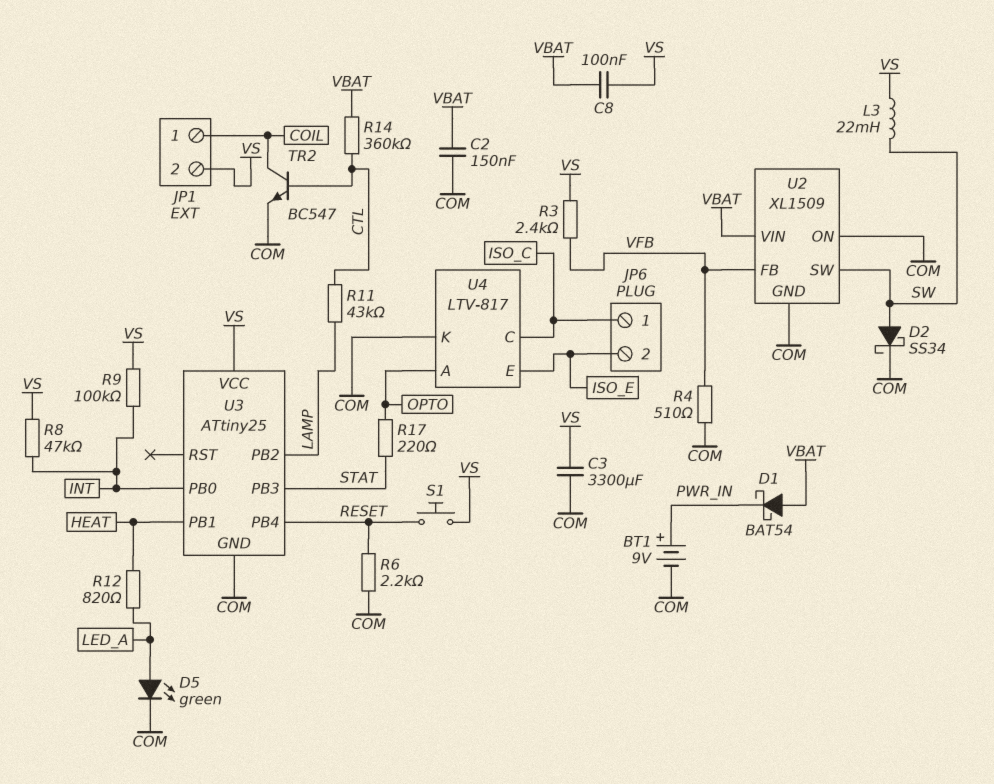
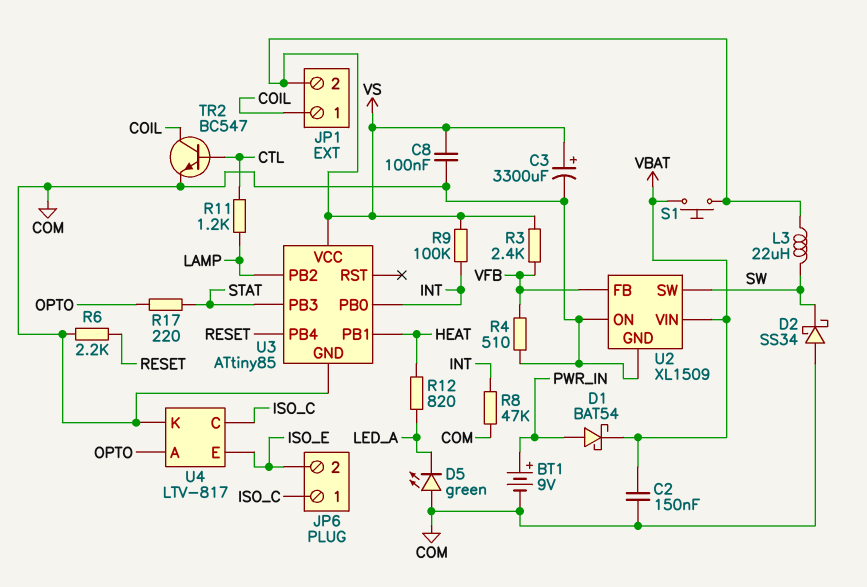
C3: 3300uF (COM, VS) -> 3300uF (plus VS, minus COM)
C8: 100nF (VBAT, VS) -> 100nF (COM, VS)
D1: schottky BAT54 (A VBAT, K PWR_IN) -> schottky BAT54 (A PWR_IN, K VBAT)
D2: schottky SS34 (A SW, K COM) -> schottky SS34 (A COM, K SW)
D5: LED green (A LED_A, K COM) -> LED green (A COM, K LED_A)
L3: 22mH (SW, VS) -> 22uH (SW, VS)
R8: 47k (INT, VS) -> 47k (COM, INT)
R11: 43k (CTL, LAMP) -> 1.2k (CTL, LAMP)
R14: 360k (CTL, VBAT) -> none
S1: button (RESET, VS) -> button (VBAT, VS)
U3: ATtiny25 -> ATtiny85

